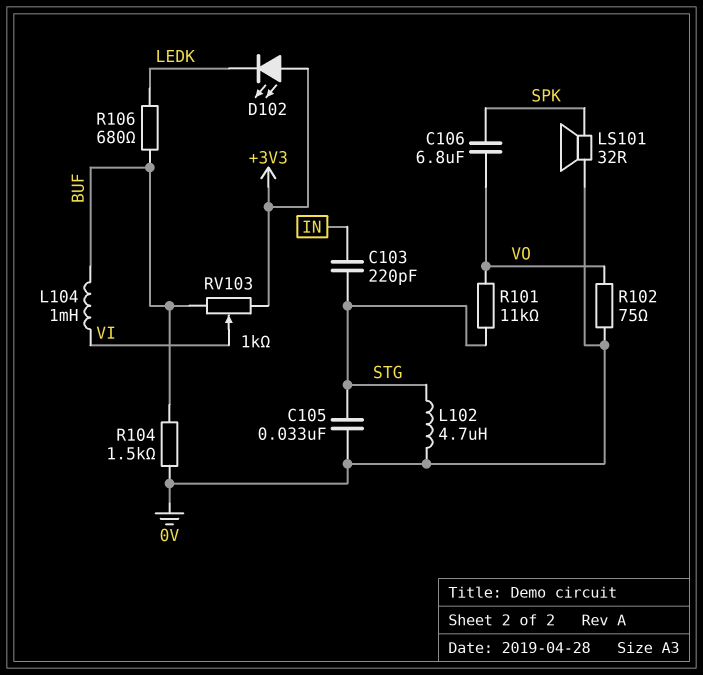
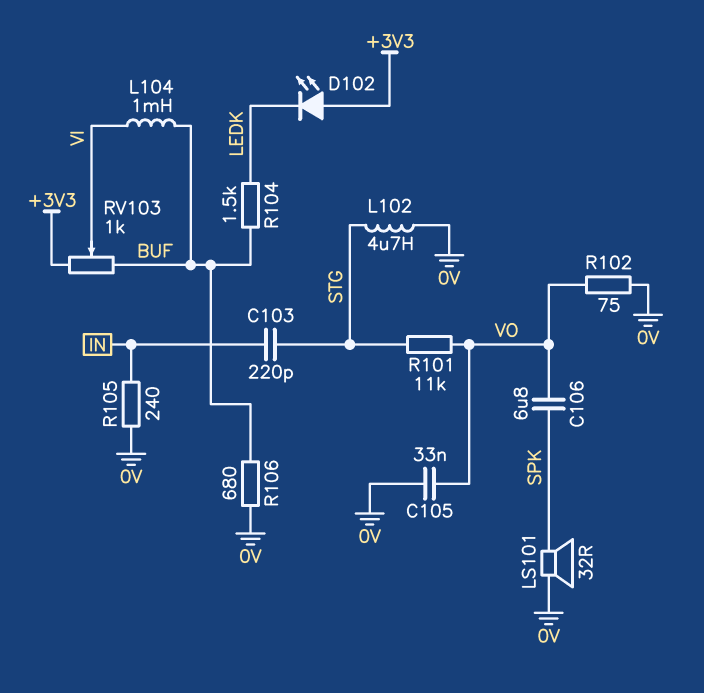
C105: 33nF (0V, STG) -> 33nF (0V, VO)
R104: 1.5k (0V, BUF) -> 1.5k (BUF, LEDK)
R105: none -> 240 (0V, IN)
R106: 680 (BUF, LEDK) -> 680 (0V, BUF)

